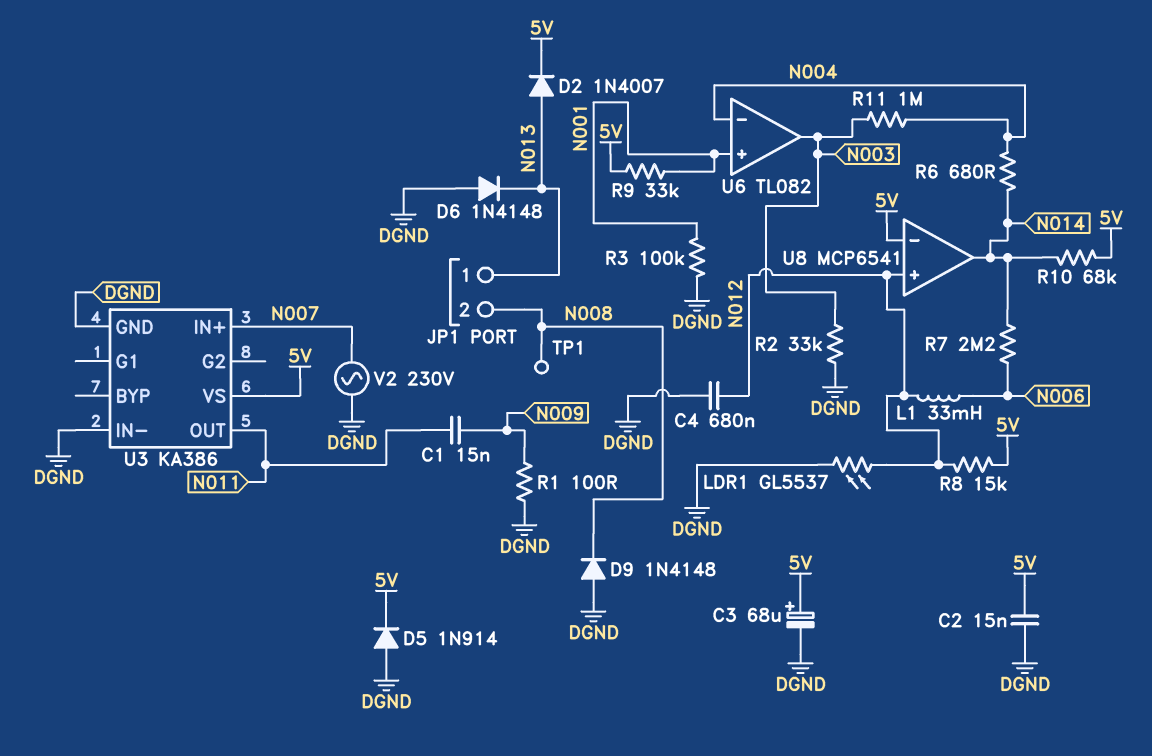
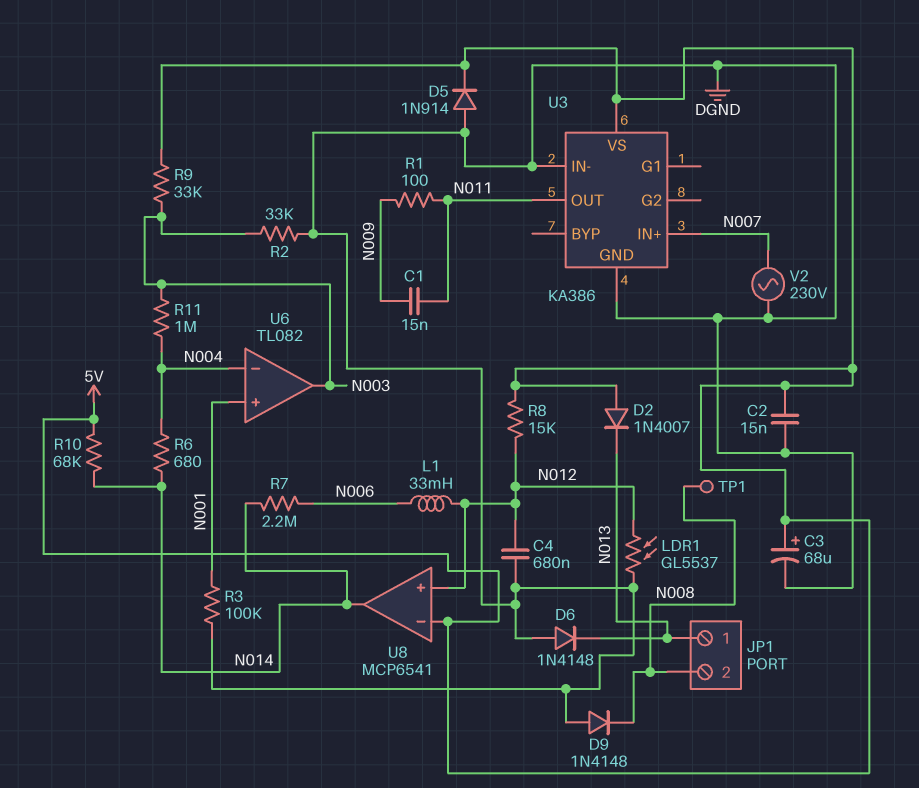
D2: diode 1N4007 (A N013, K 5V) -> diode 1N4007 (A 5V, K N013)
R1: 100 (DGND, N009) -> 100 (N009, N011)
R9: 33k (5V, N001) -> 33k (5V, N003)

